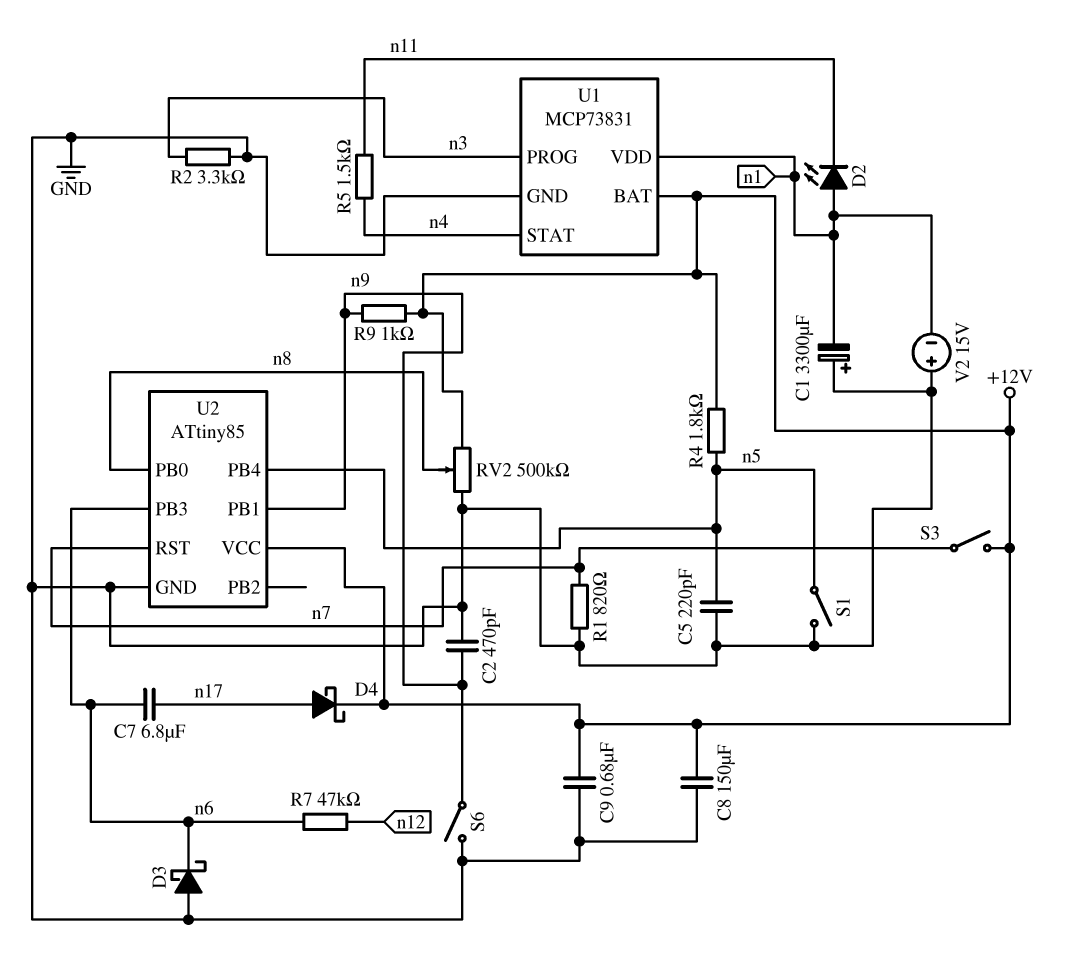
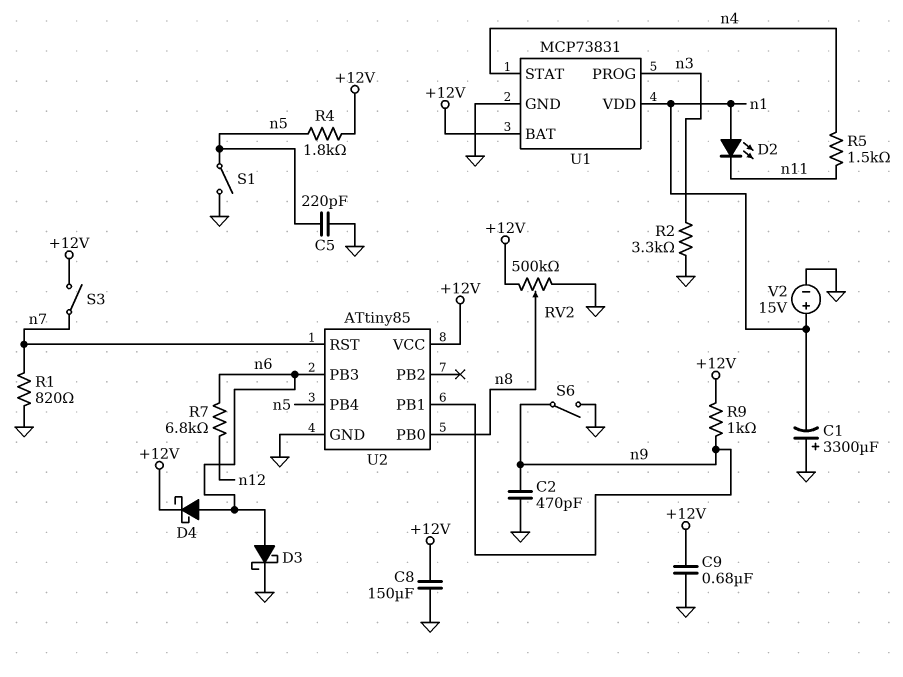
C7: 6.8uF (n6, n17) -> none
D3: schottky (A GND, K n6) -> schottky (A n6, K GND)
D4: schottky (A n17, K +12V) -> schottky (A n6, K +12V)
R7: 47k (n6, n12) -> 6.8k (n6, n12)
V2: 15V (plus GND, minus n1) -> 15V (plus n1, minus GND)

